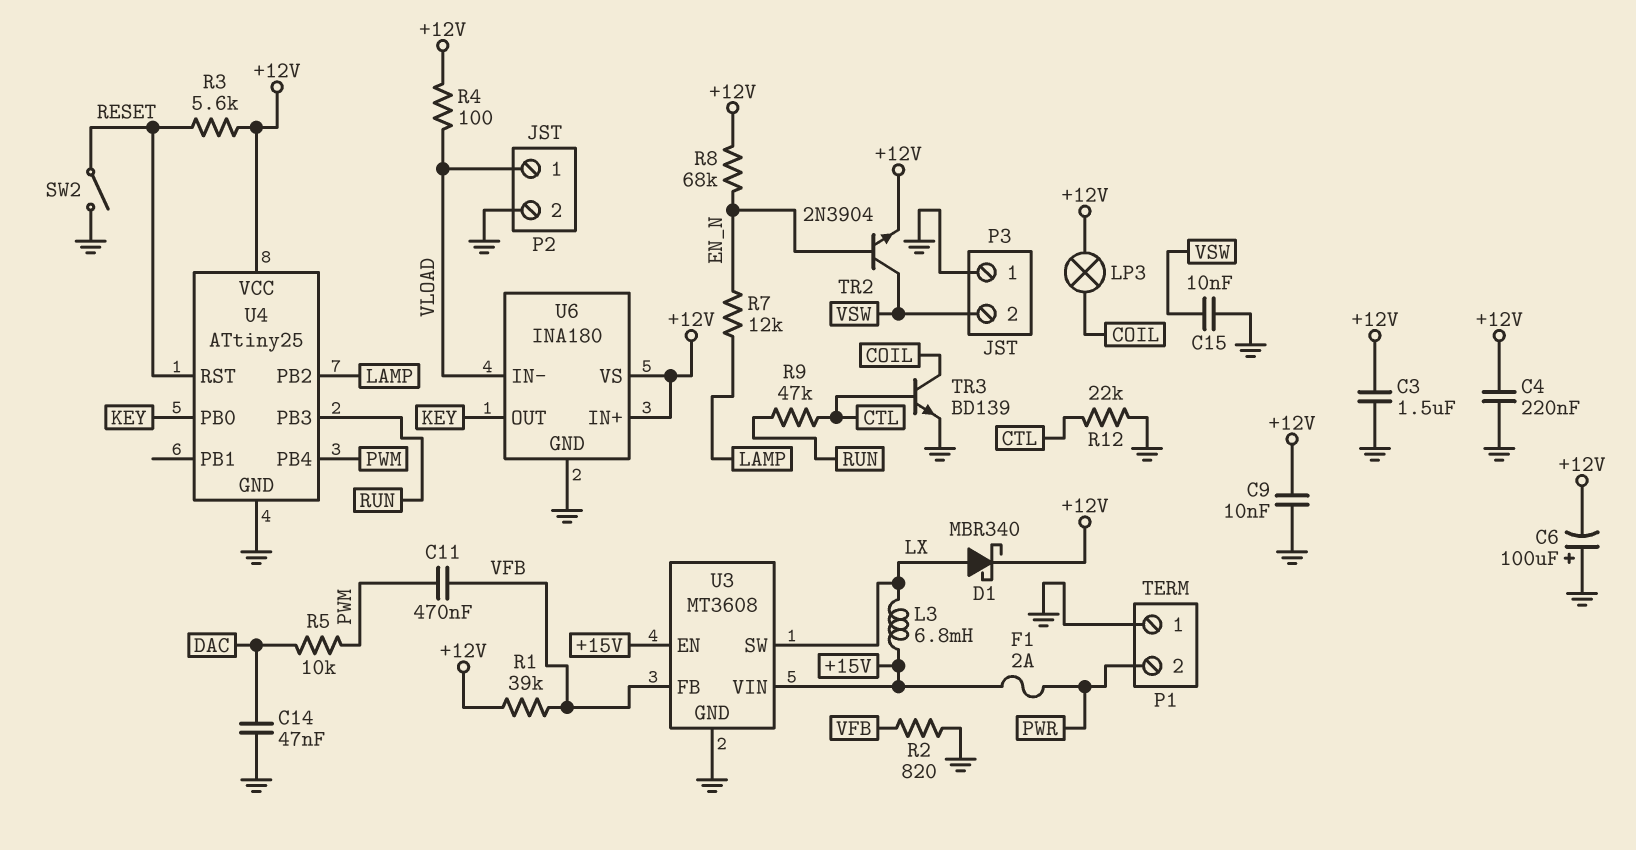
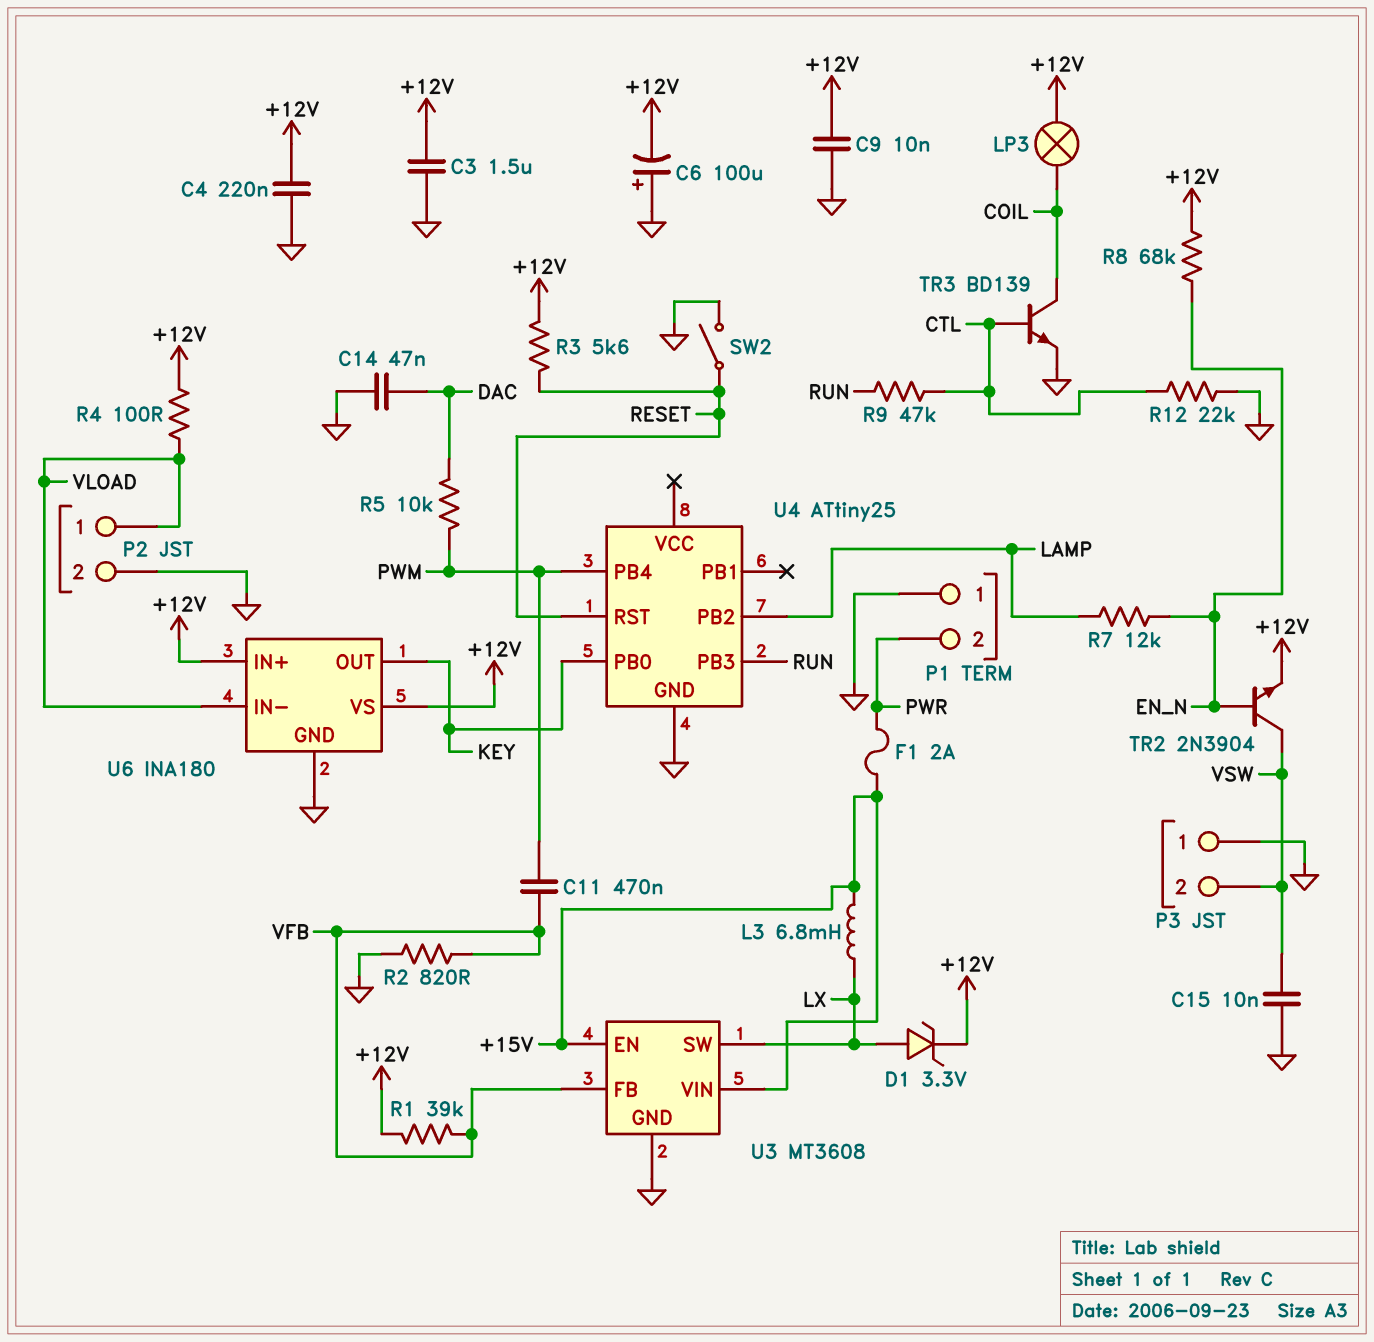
D1: schottky MBR340 (A LX, K +12V) -> zener 3.3V (A LX, K +12V)
U4 pin VCC: +12V -> none

